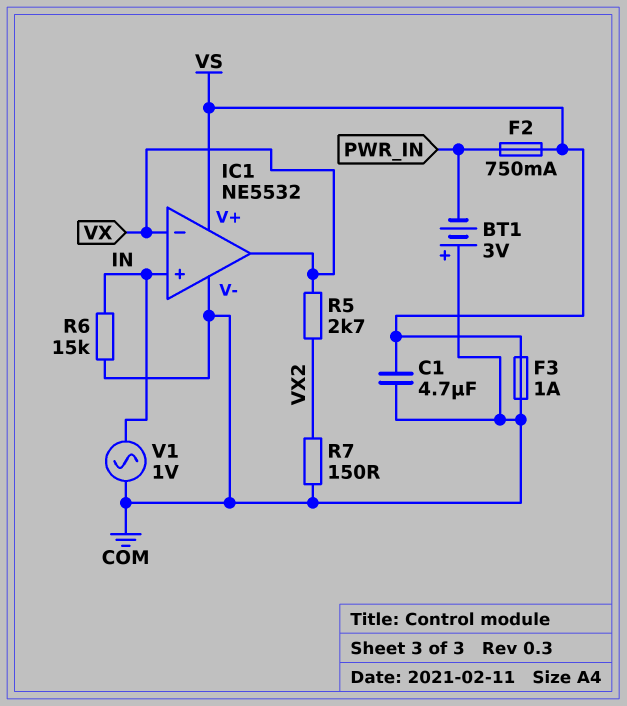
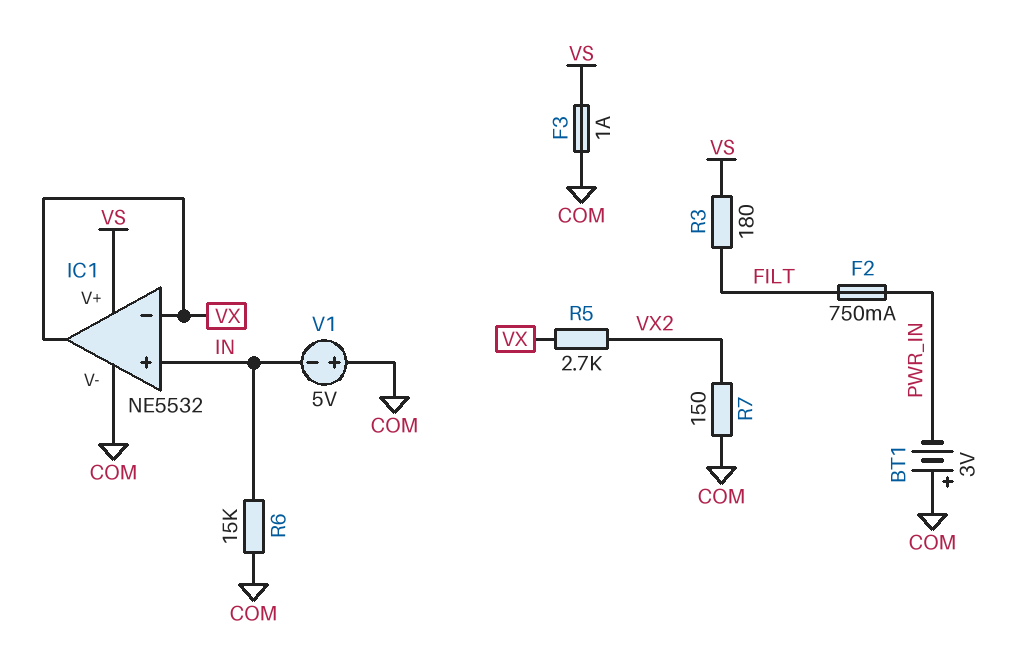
C1: 4.7uF (COM, VS) -> none
F2: 750mA (PWR_IN, VS) -> 750mA (FILT, PWR_IN)
R3: none -> 180 (FILT, VS)
V1: AC 1V (COM, IN) -> 5V (plus COM, minus IN)

